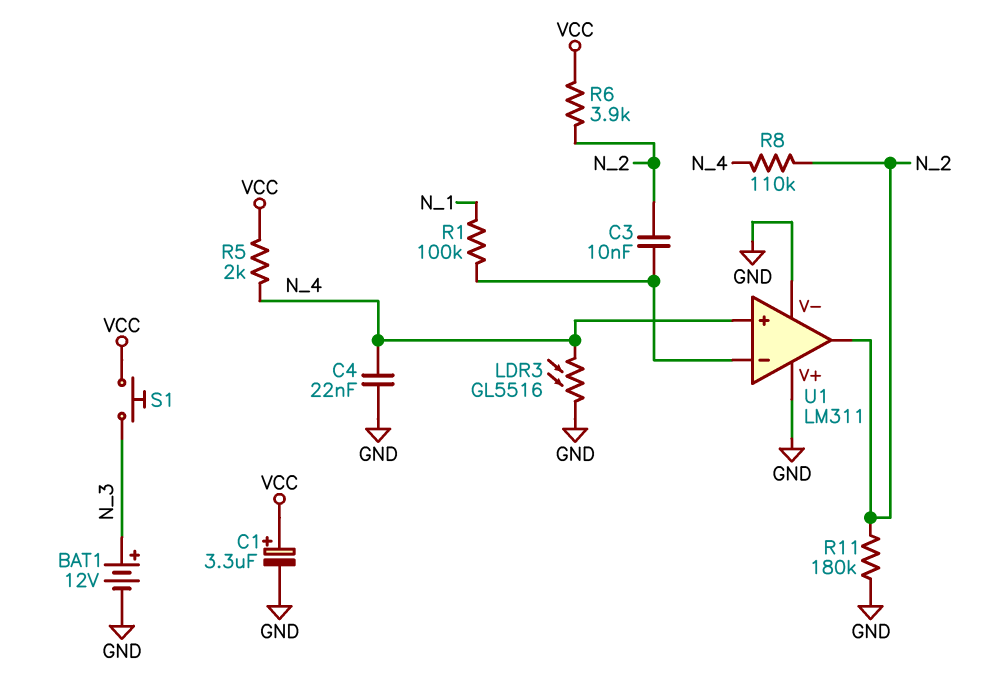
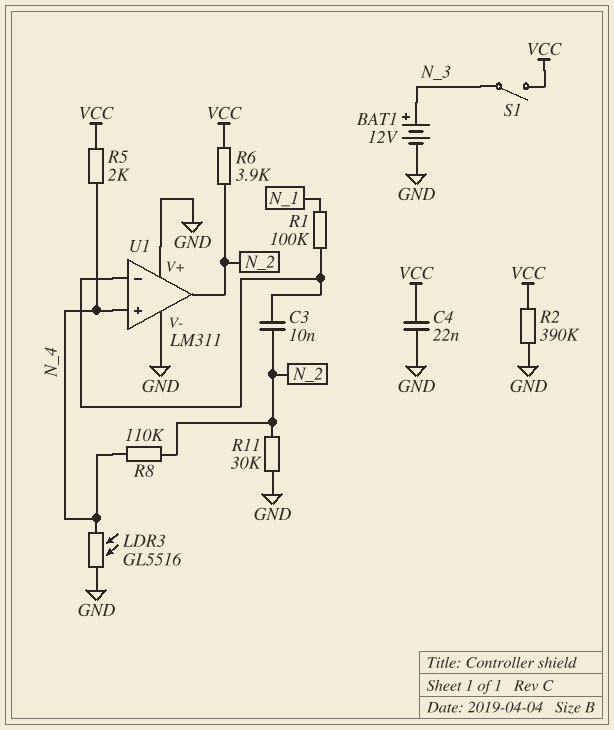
C1: 3.3uF (plus VCC, minus GND) -> none
C4: 22nF (GND, N_4) -> 22nF (GND, VCC)
R2: none -> 390k (GND, VCC)
R11: 180k (GND, N_2) -> 30k (GND, N_2)
S1: button (N_3, VCC) -> switch (N_3, VCC)

